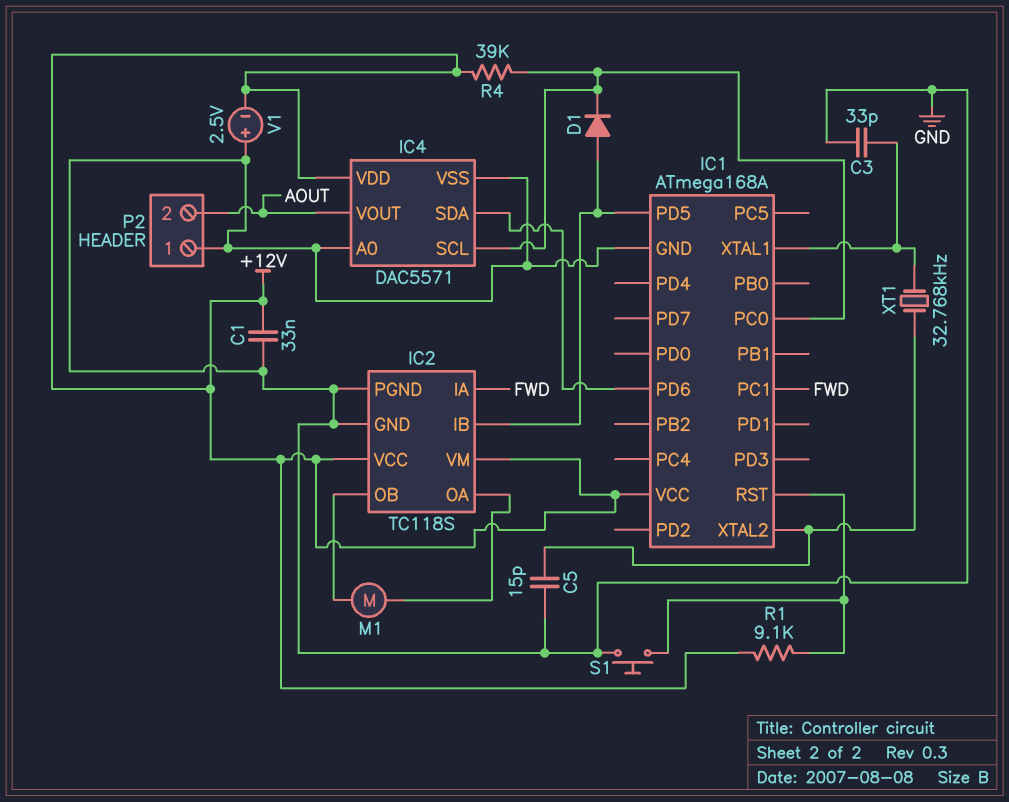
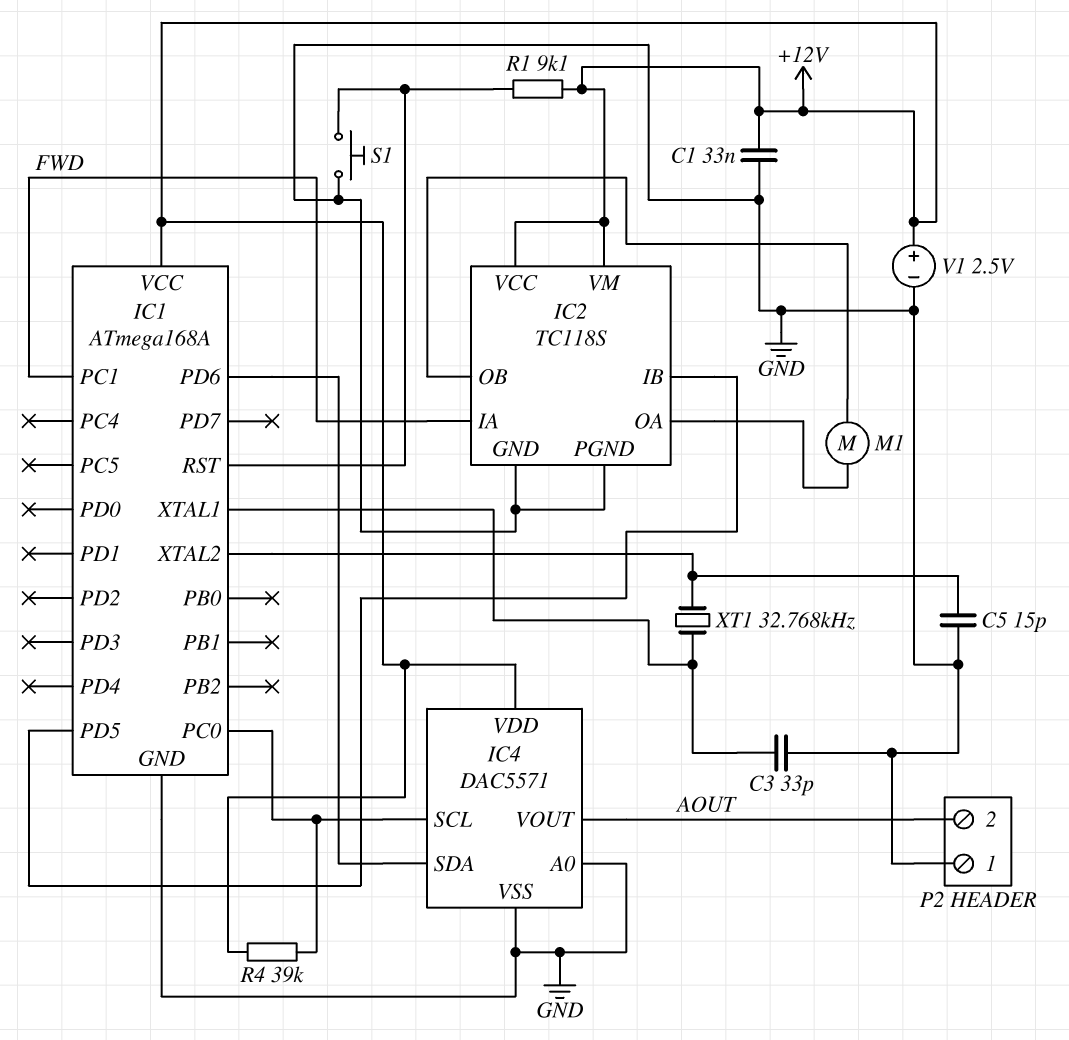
D1: diode (A IC1/PD5, K IC1/PC0) -> none
V1: 2.5V (plus GND, minus +12V) -> 2.5V (plus +12V, minus GND)

